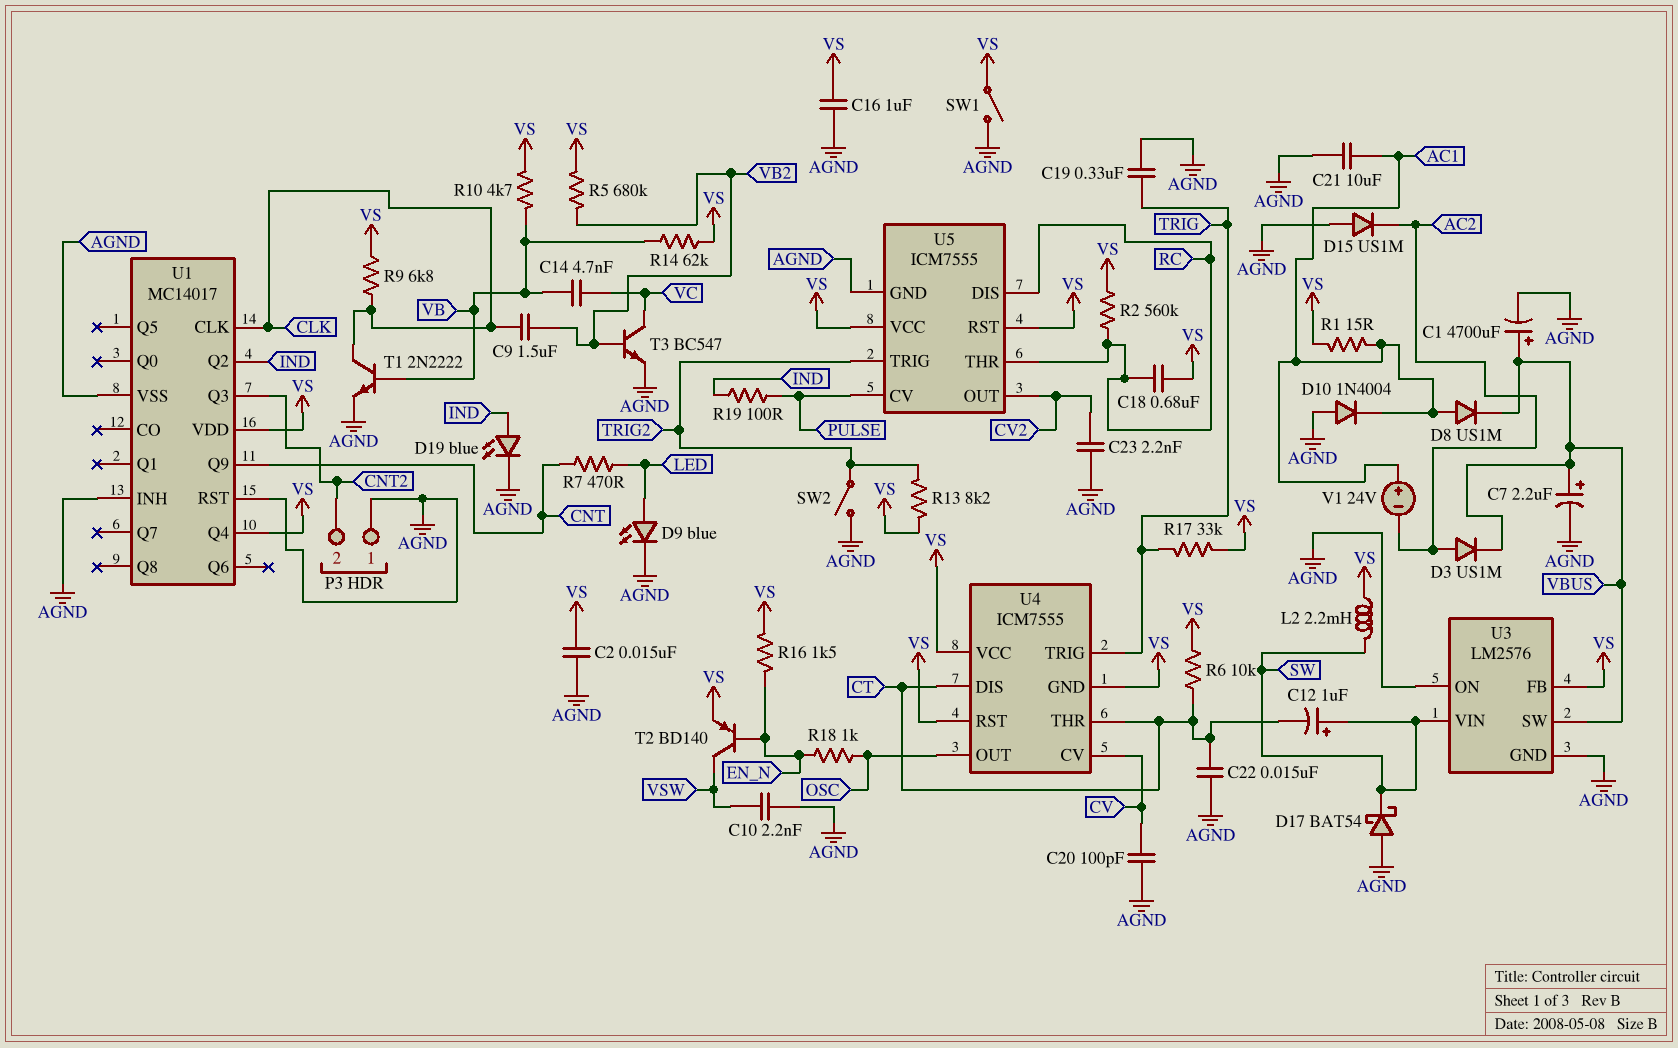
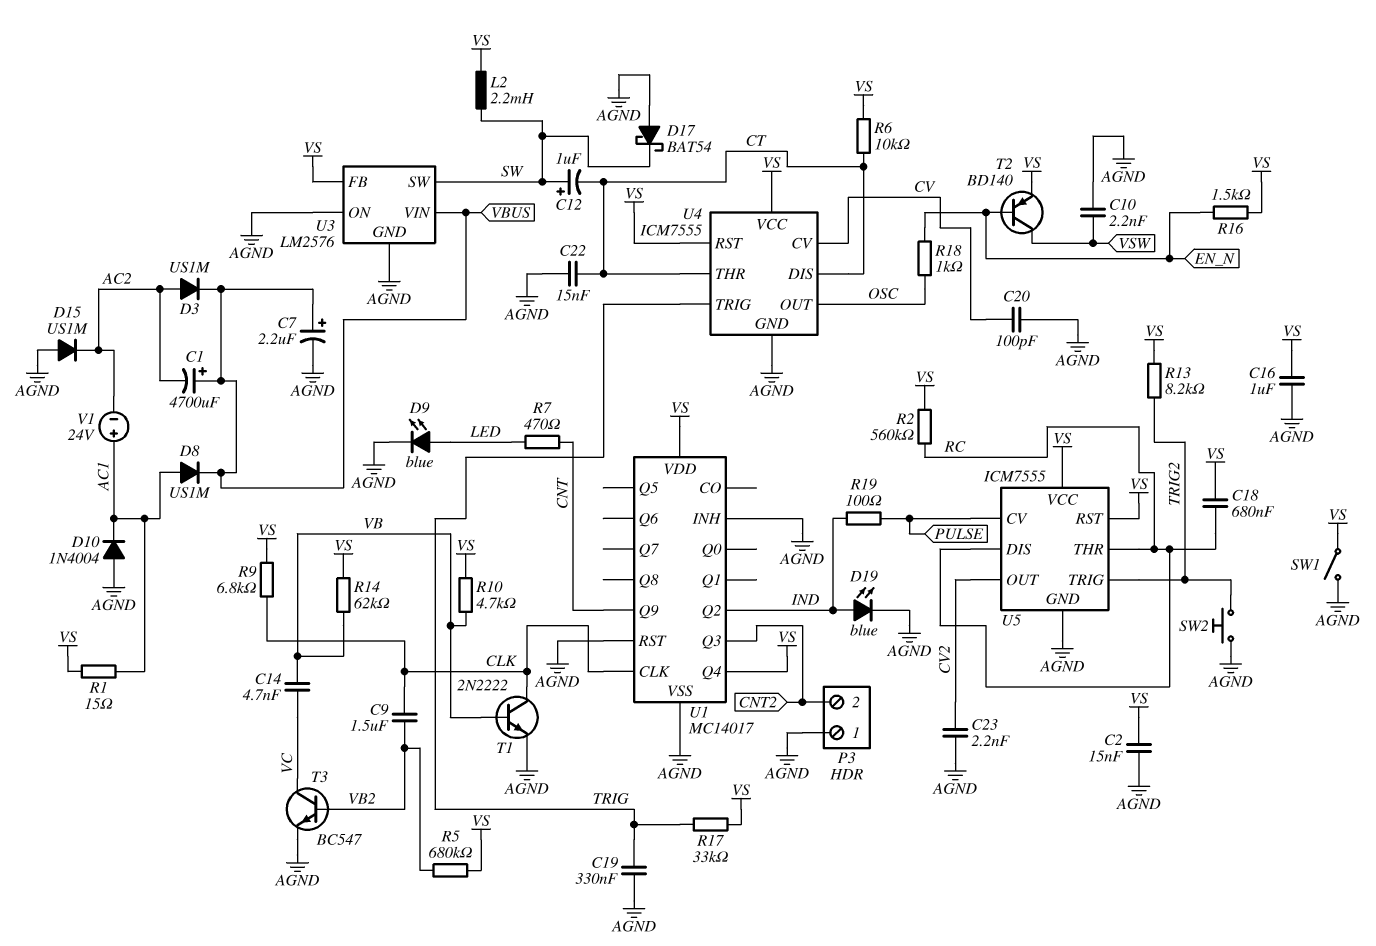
C1: 4700uF (plus VBUS, minus AGND) -> 4700uF (plus VBUS, minus AC2)
C21: 10uF (AC1, AGND) -> none
SW2: switch (AGND, TRIG2) -> button (AGND, TRIG2)
U3 pin SW: VBUS -> SW
U3 pin VIN: SW -> VBUS
U4 pin GND: VS -> AGND

